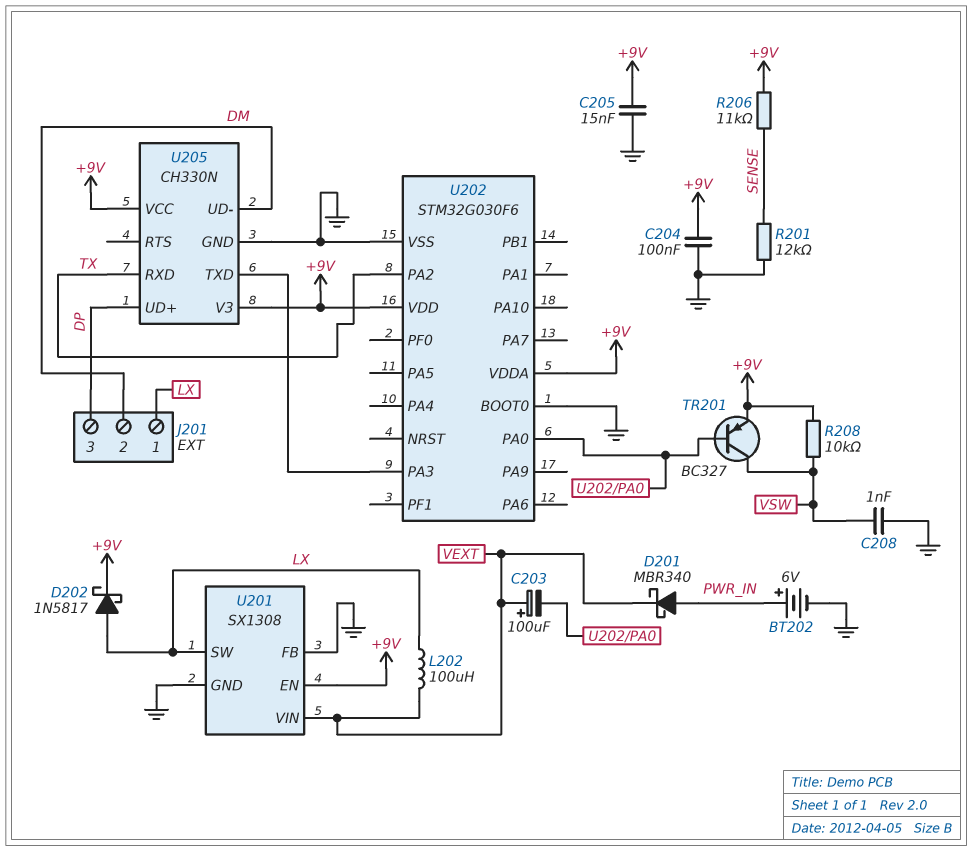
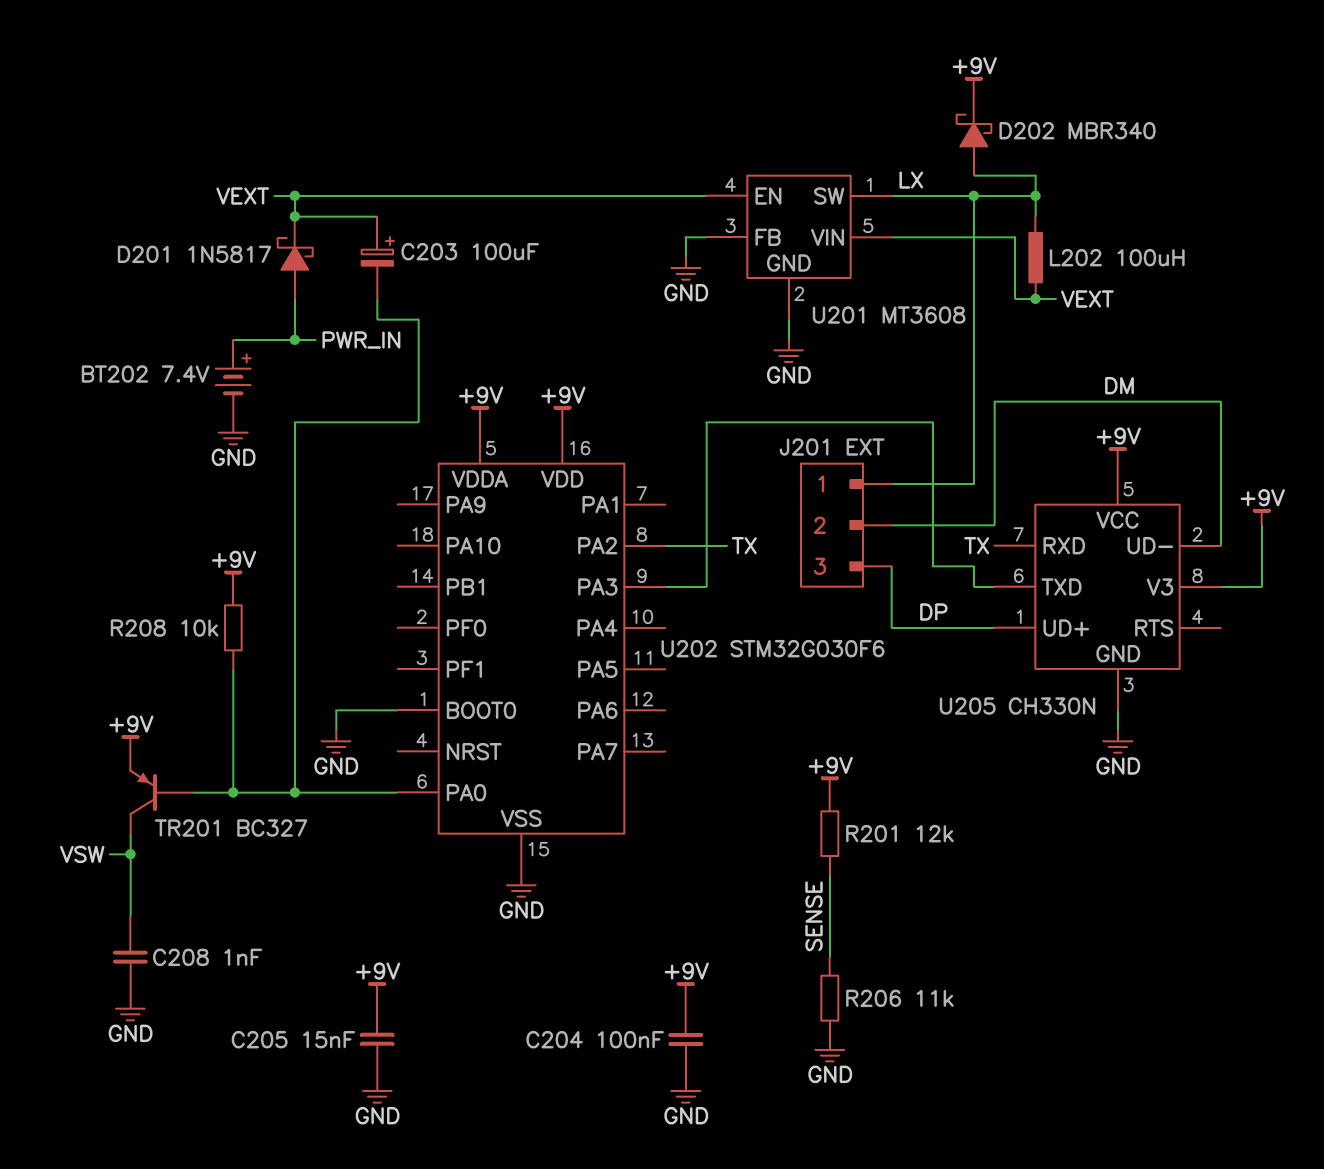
BT202: 6V (plus PWR_IN, minus GND) -> 7.4V (plus PWR_IN, minus GND)
D201: schottky MBR340 (A PWR_IN, K VEXT) -> schottky 1N5817 (A PWR_IN, K VEXT)
D202: schottky 1N5817 (A LX, K +9V) -> schottky MBR340 (A LX, K +9V)
R201: 12k (GND, SENSE) -> 12k (+9V, SENSE)
R206: 11k (+9V, SENSE) -> 11k (GND, SENSE)
R208: 10k (+9V, VSW) -> 10k (+9V, U202/PA0)
U201: SX1308 -> MT3608
U201 pin EN: +9V -> VEXT

